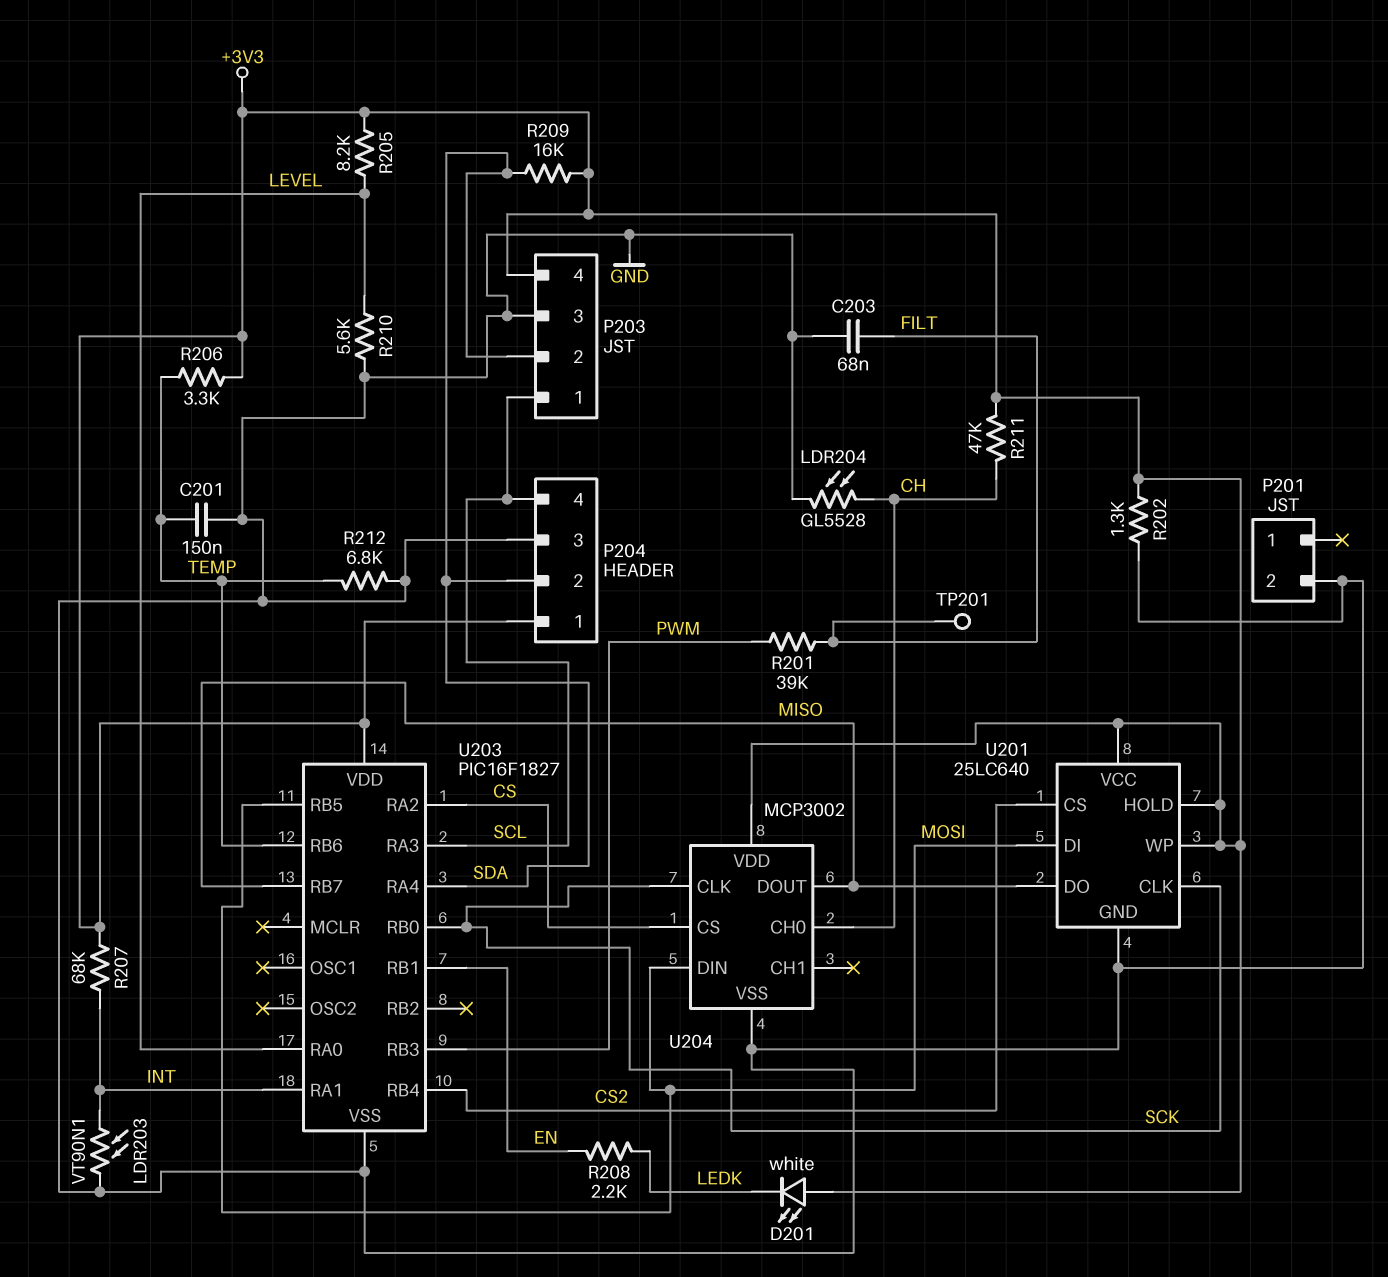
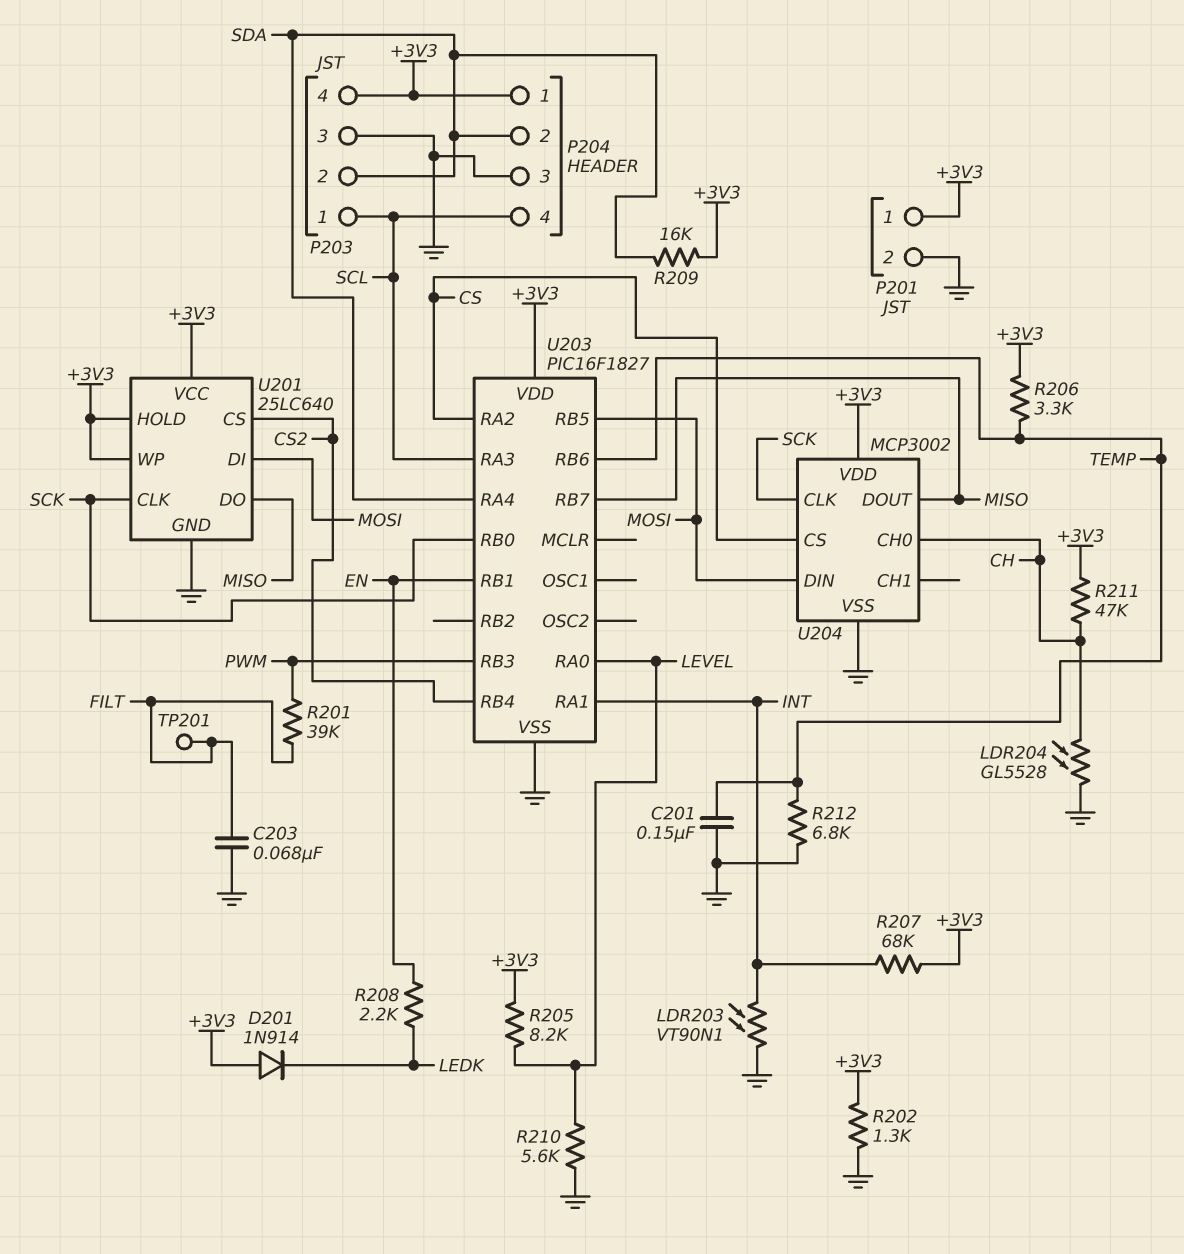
D201: LED white (A +3V3, K LEDK) -> diode 1N914 (A +3V3, K LEDK)
P201 pin 1: none -> +3V3

